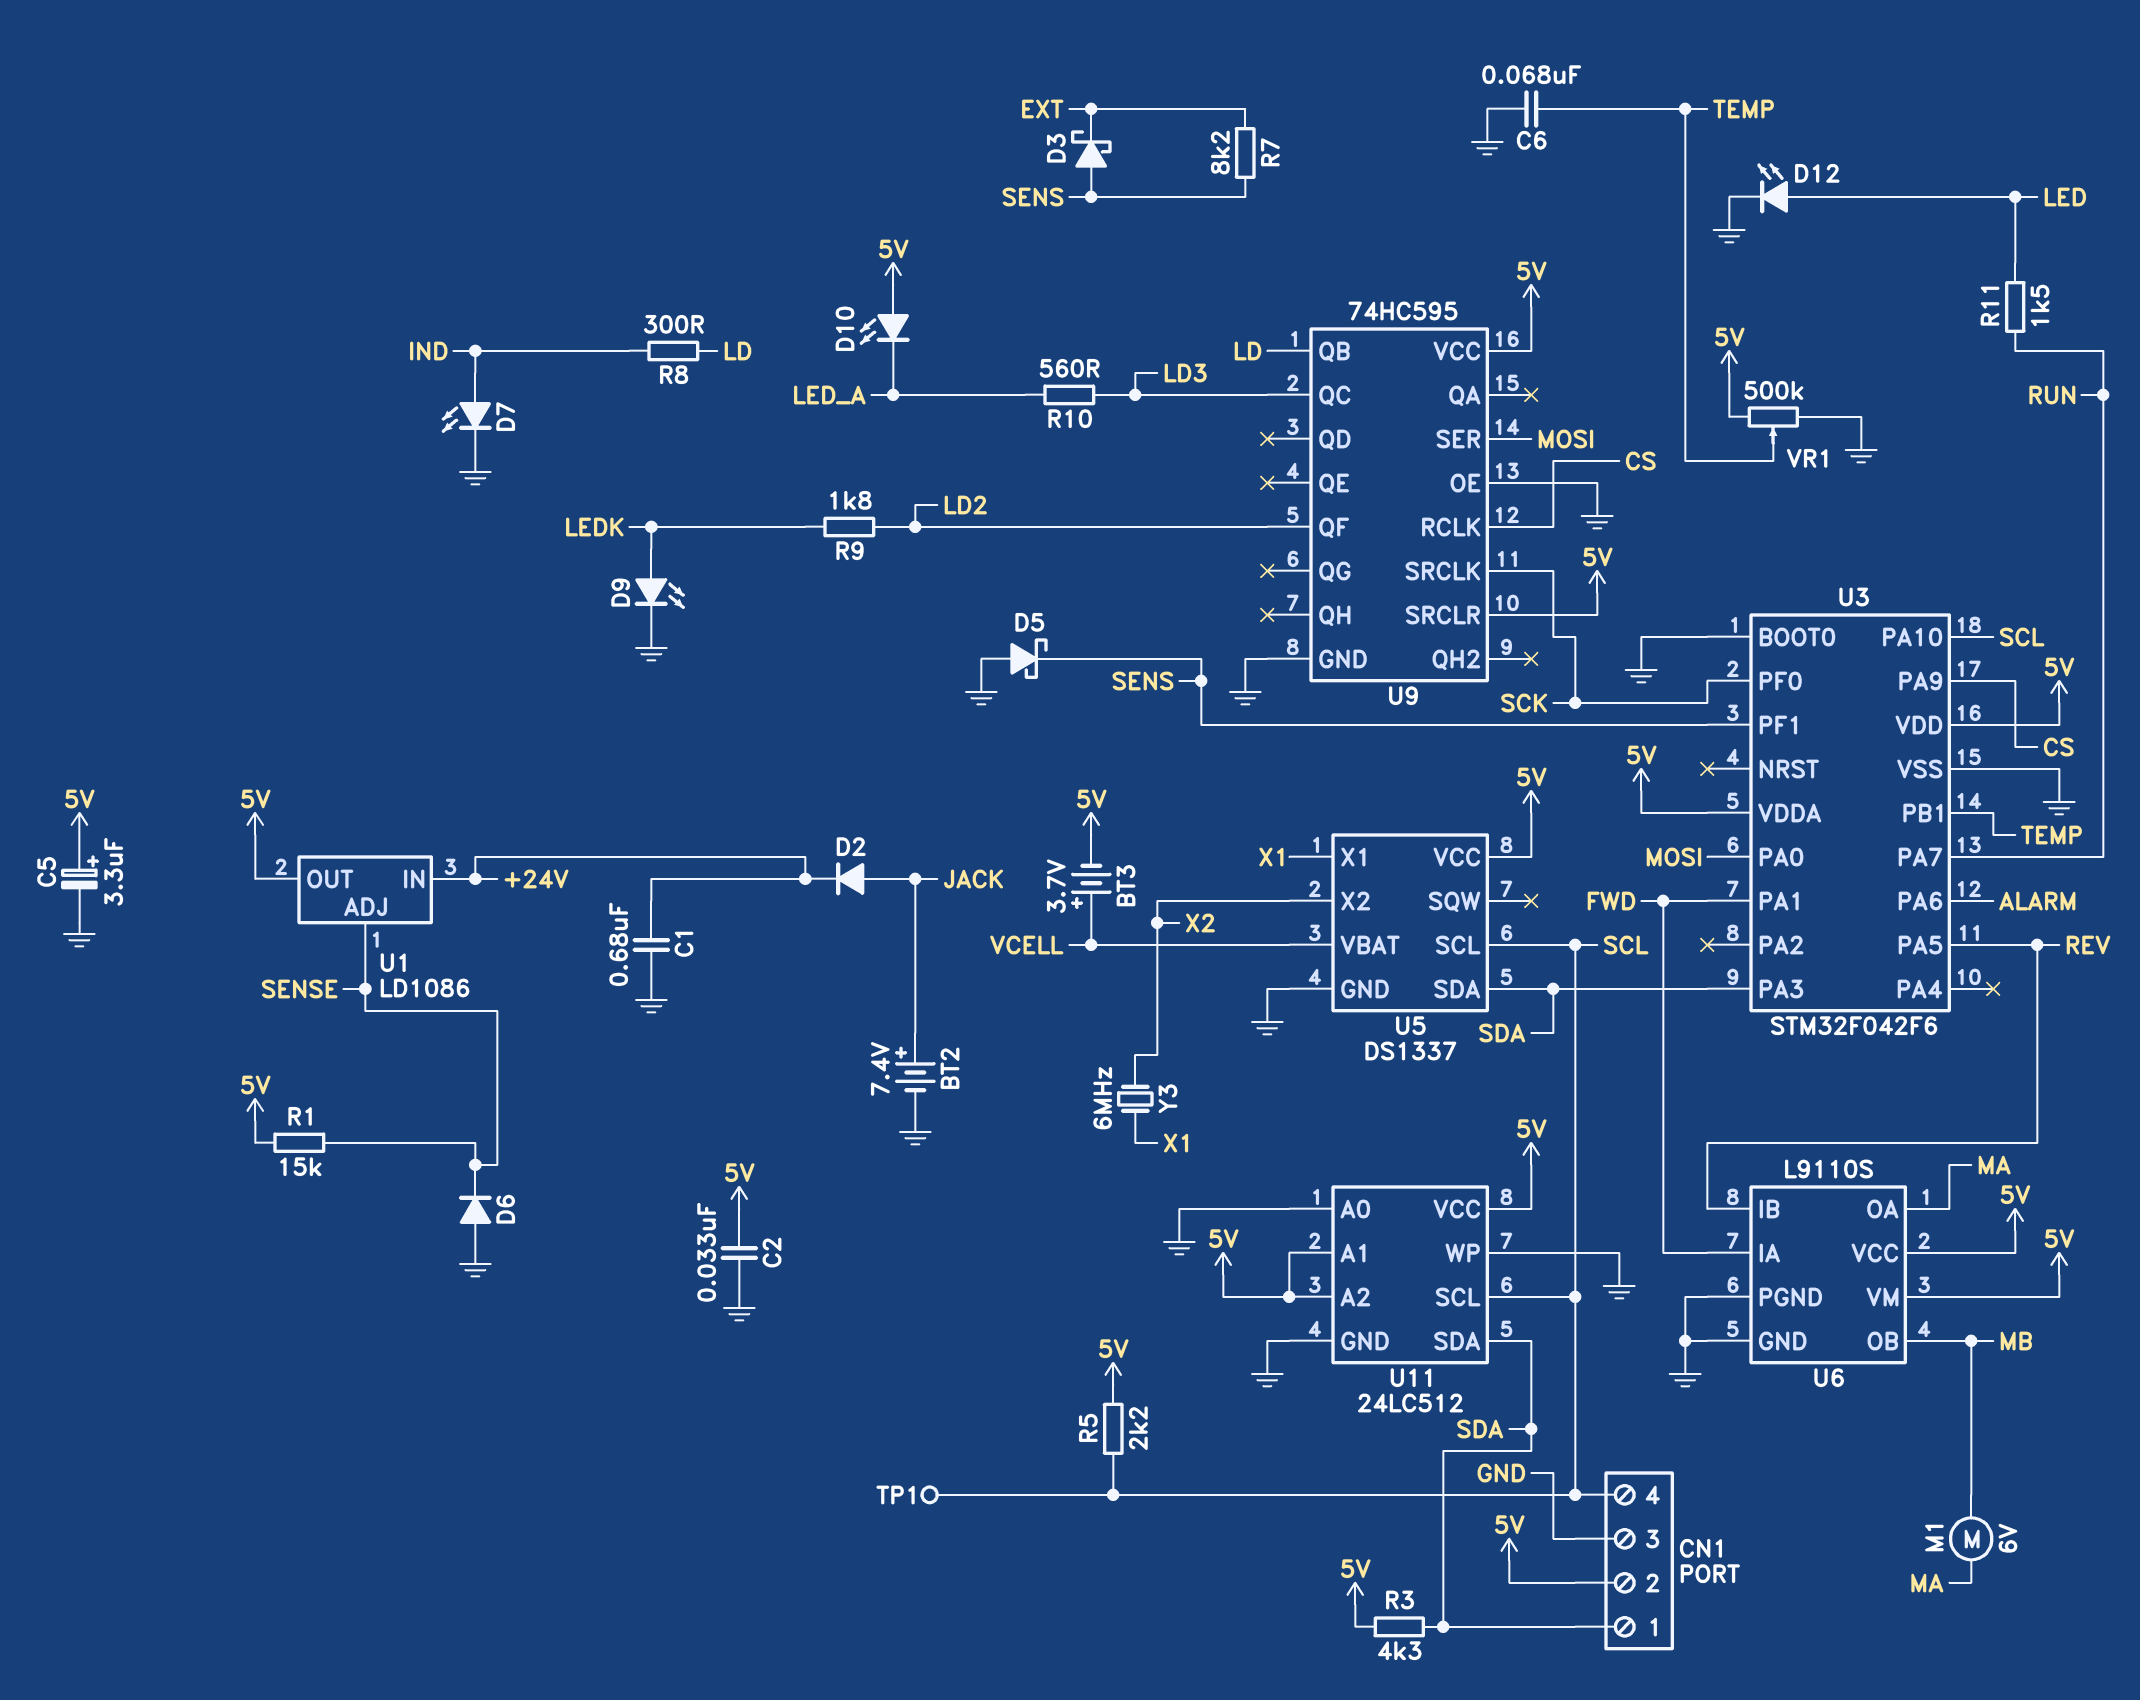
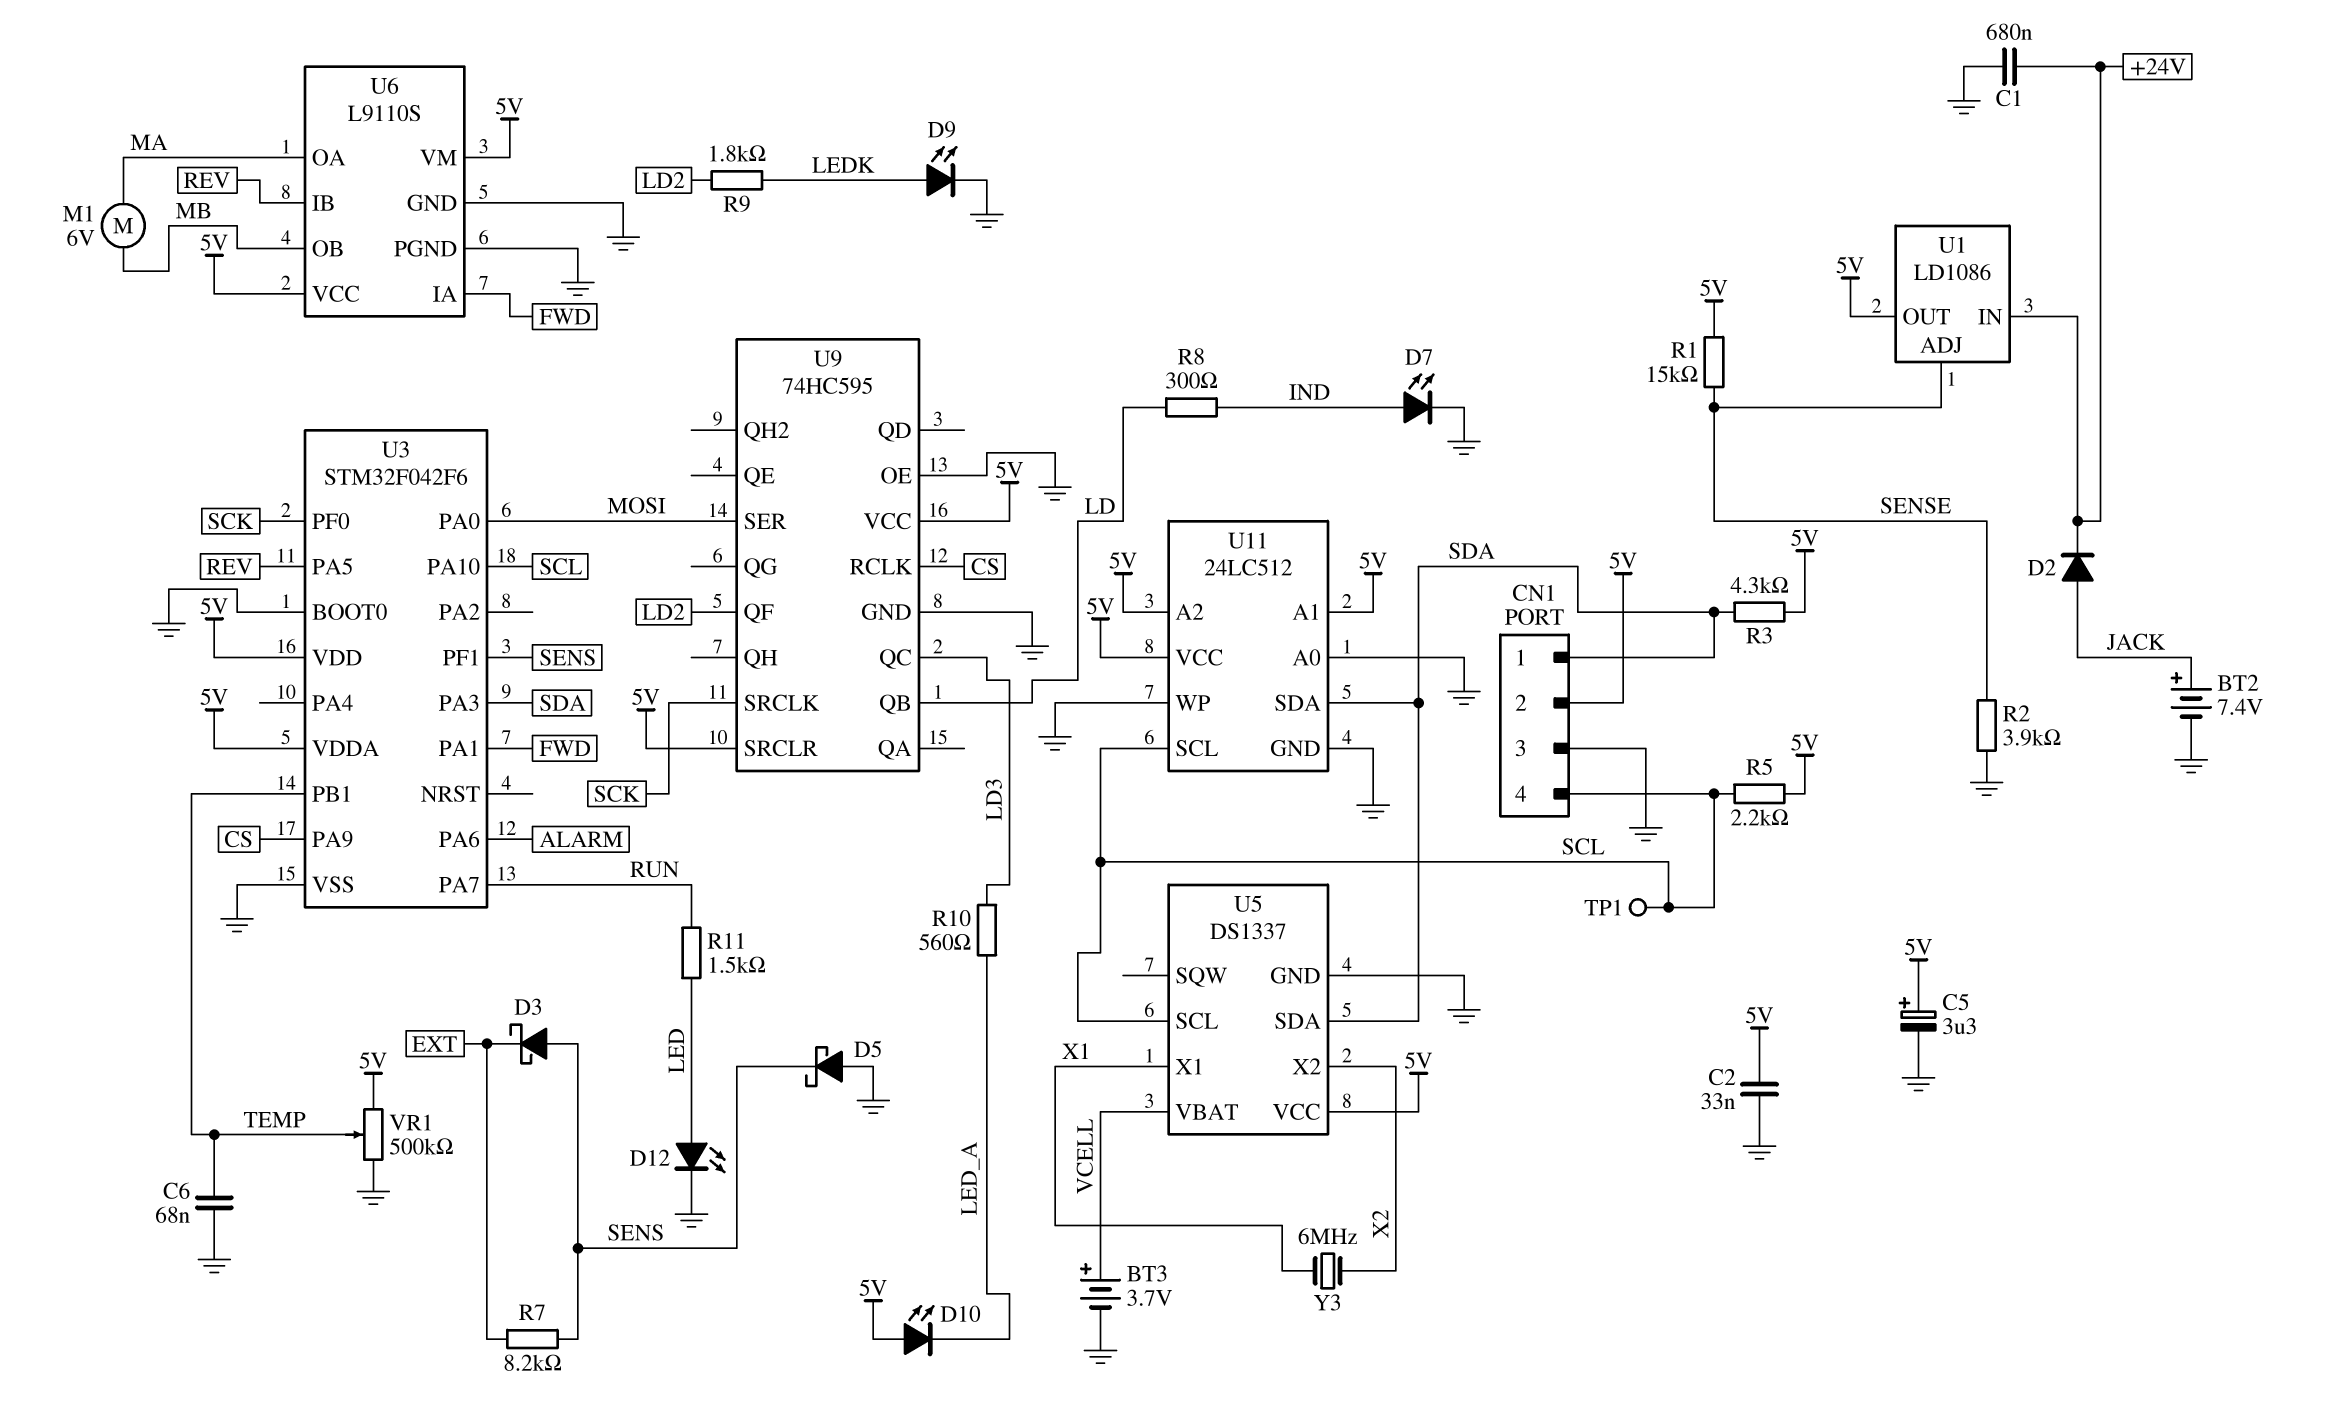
BT3: 3.7V (plus VCELL, minus 5V) -> 3.7V (plus VCELL, minus GND)
D6: diode (A GND, K SENSE) -> none
R2: none -> 3.9k (GND, SENSE)

